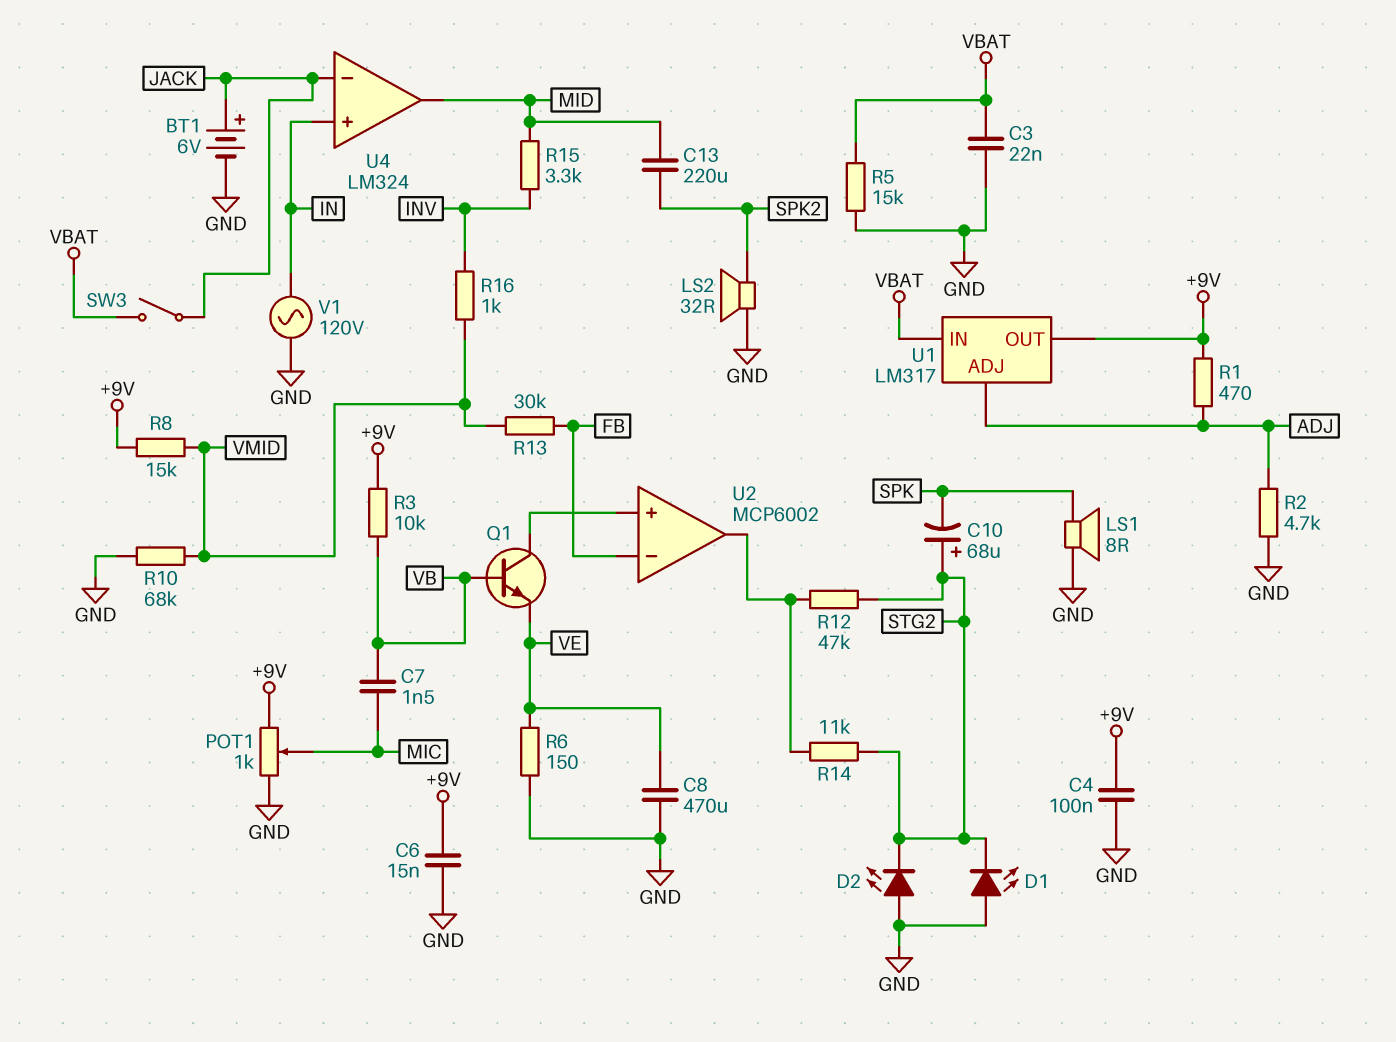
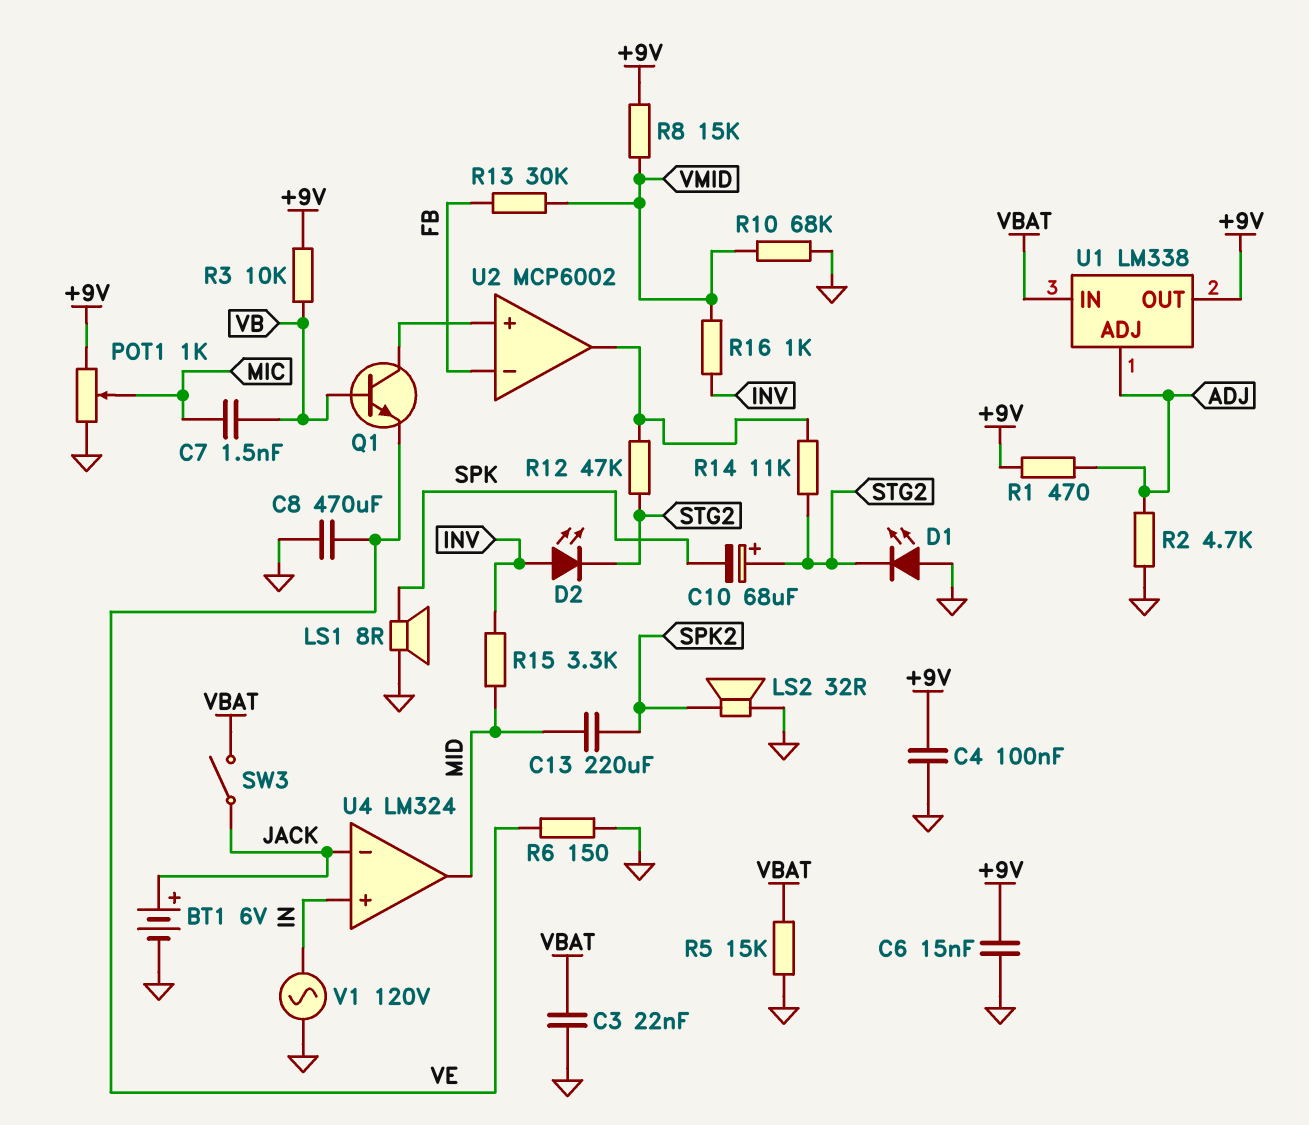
D2: LED (A GND, K STG2) -> LED (A INV, K STG2)
U1: LM317 -> LM338

